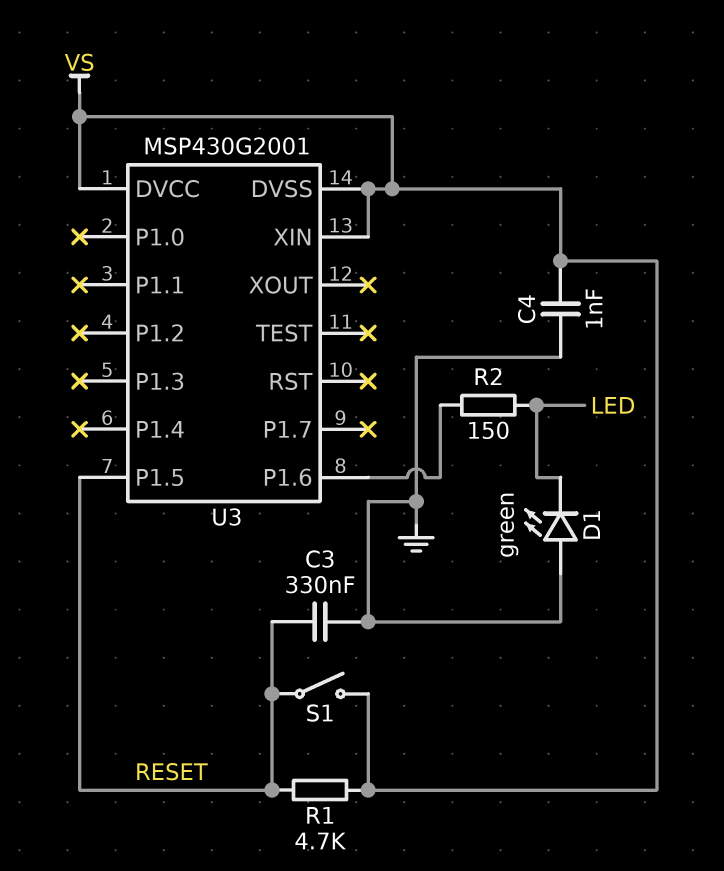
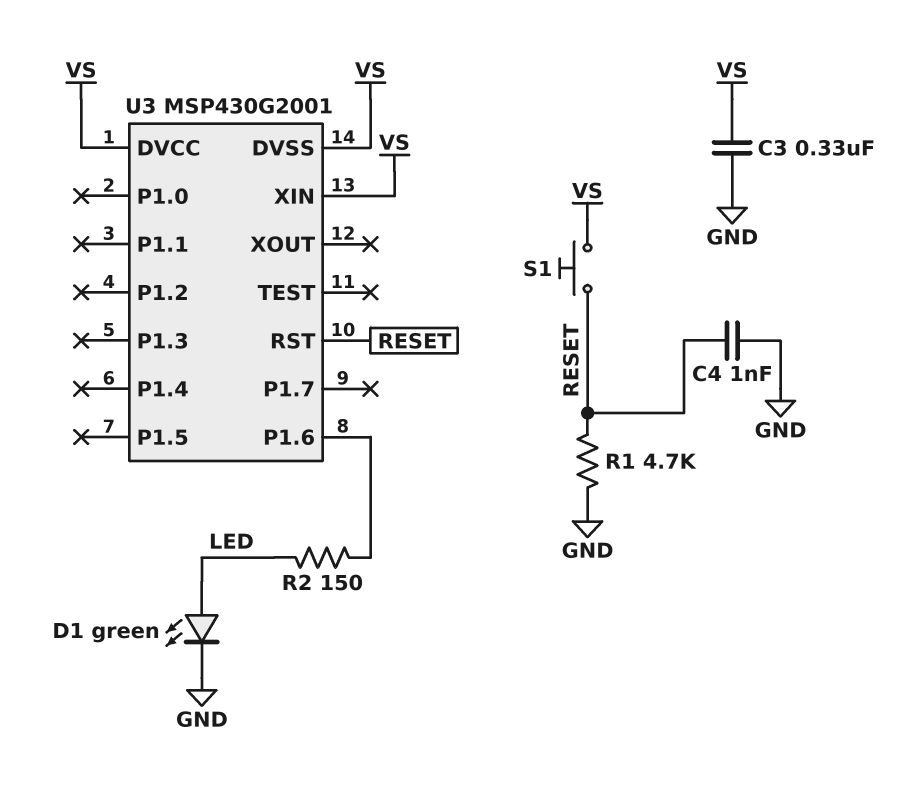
C3: 330nF (GND, RESET) -> 330nF (GND, VS)
C4: 1nF (GND, VS) -> 1nF (GND, RESET)
D1: LED green (A GND, K LED) -> LED green (A LED, K GND)
R1: 4.7k (RESET, VS) -> 4.7k (GND, RESET)
S1: switch (RESET, VS) -> button (RESET, VS)
U3 pin P1.5: RESET -> none
U3 pin RST: none -> RESET

